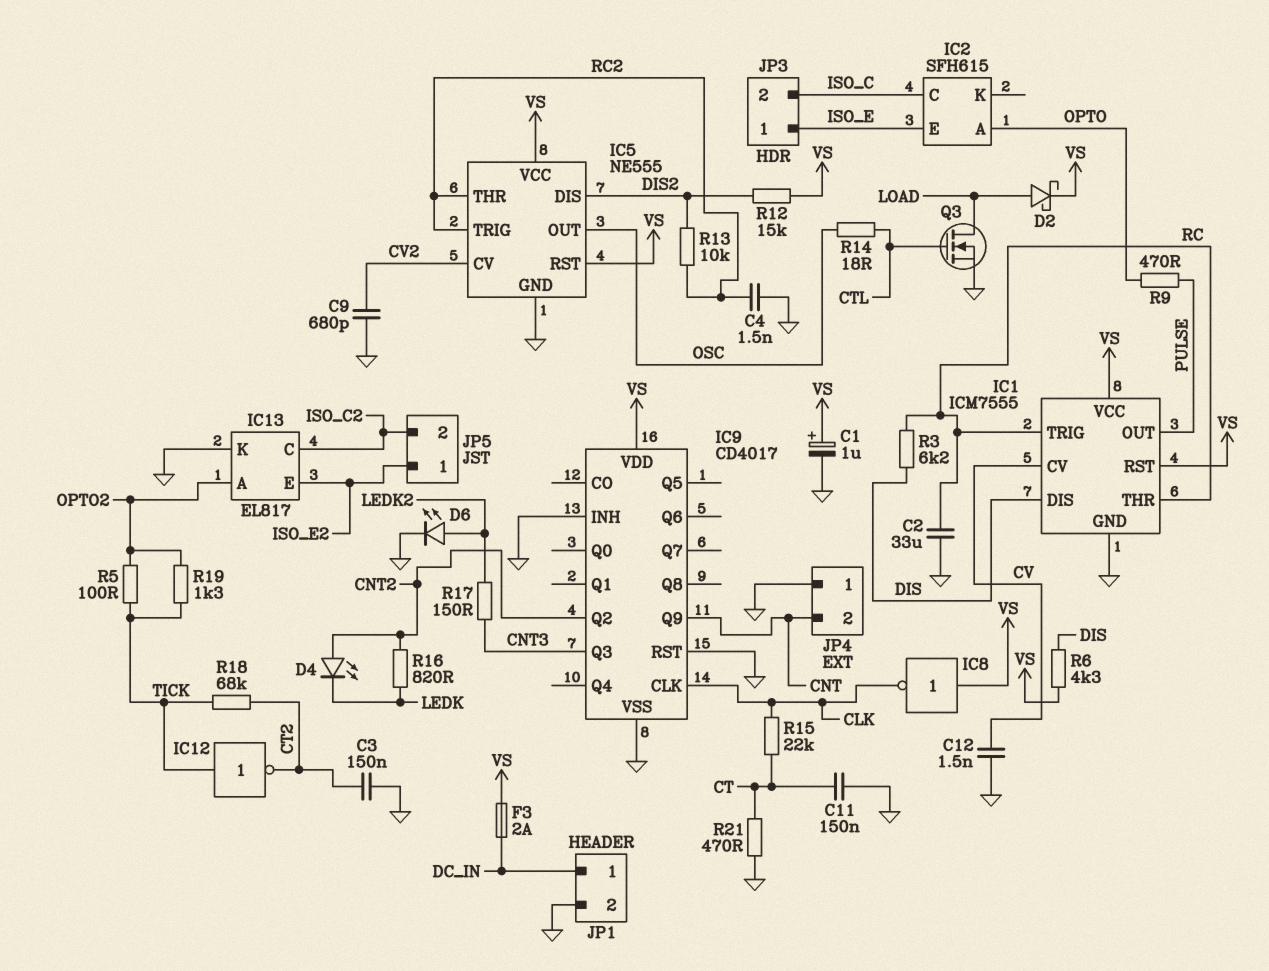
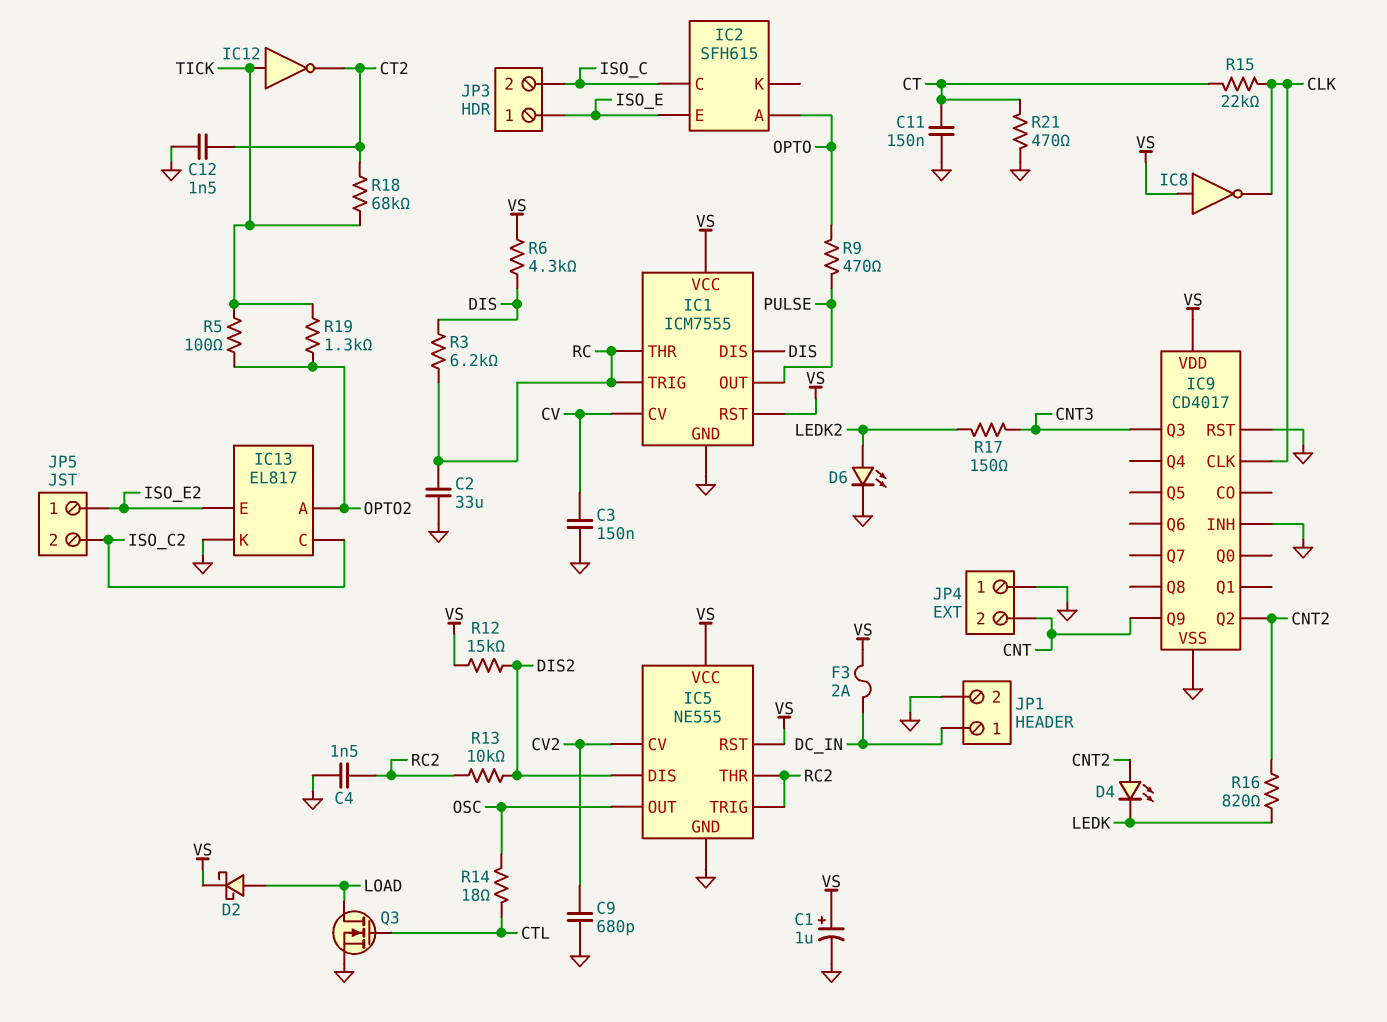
C3: 150nF (CT2, GND) -> 150nF (CV, GND)
C12: 1.5nF (CV, GND) -> 1.5nF (CT2, GND)

